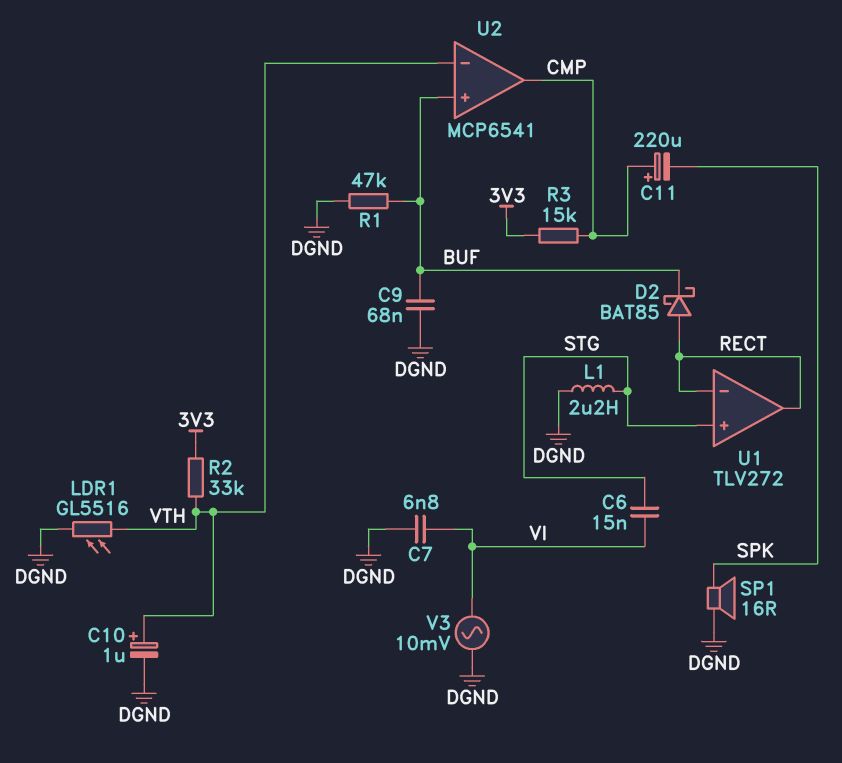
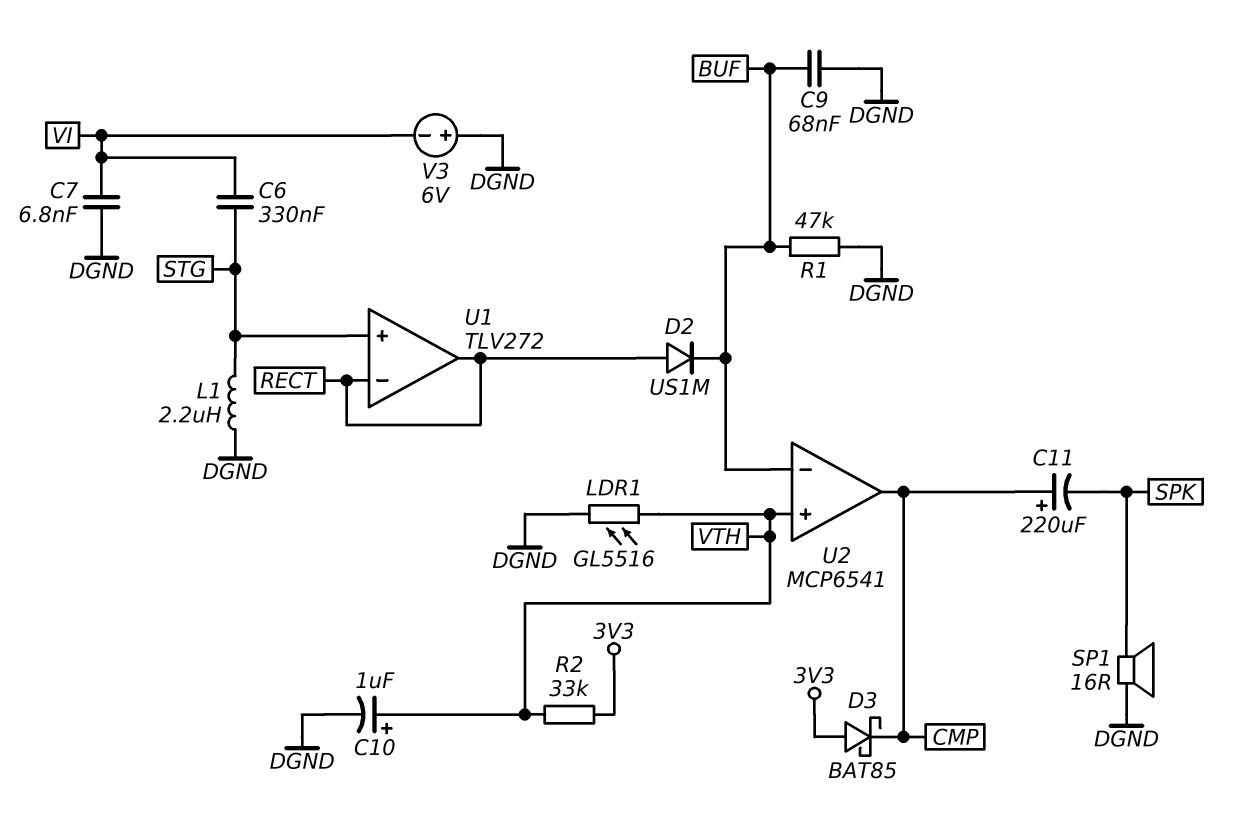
C6: 15nF (STG, VI) -> 330nF (STG, VI)
D2: schottky BAT85 (A RECT, K BUF) -> diode US1M (A RECT, K BUF)
D3: none -> schottky BAT85 (A 3V3, K CMP)
R3: 15k (3V3, CMP) -> none
U2 pin in+: BUF -> VTH
U2 pin in-: VTH -> BUF
V3: AC 10mV (DGND, VI) -> 6V (plus DGND, minus VI)

